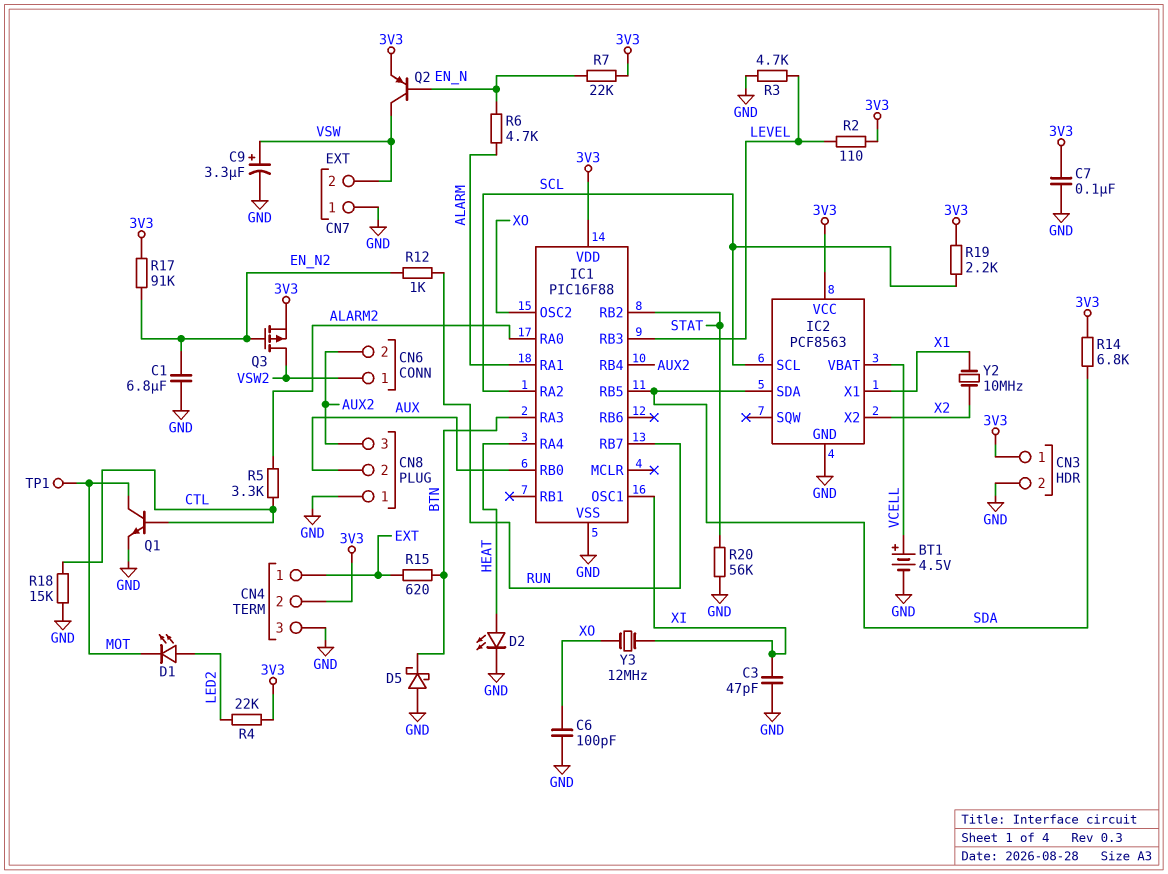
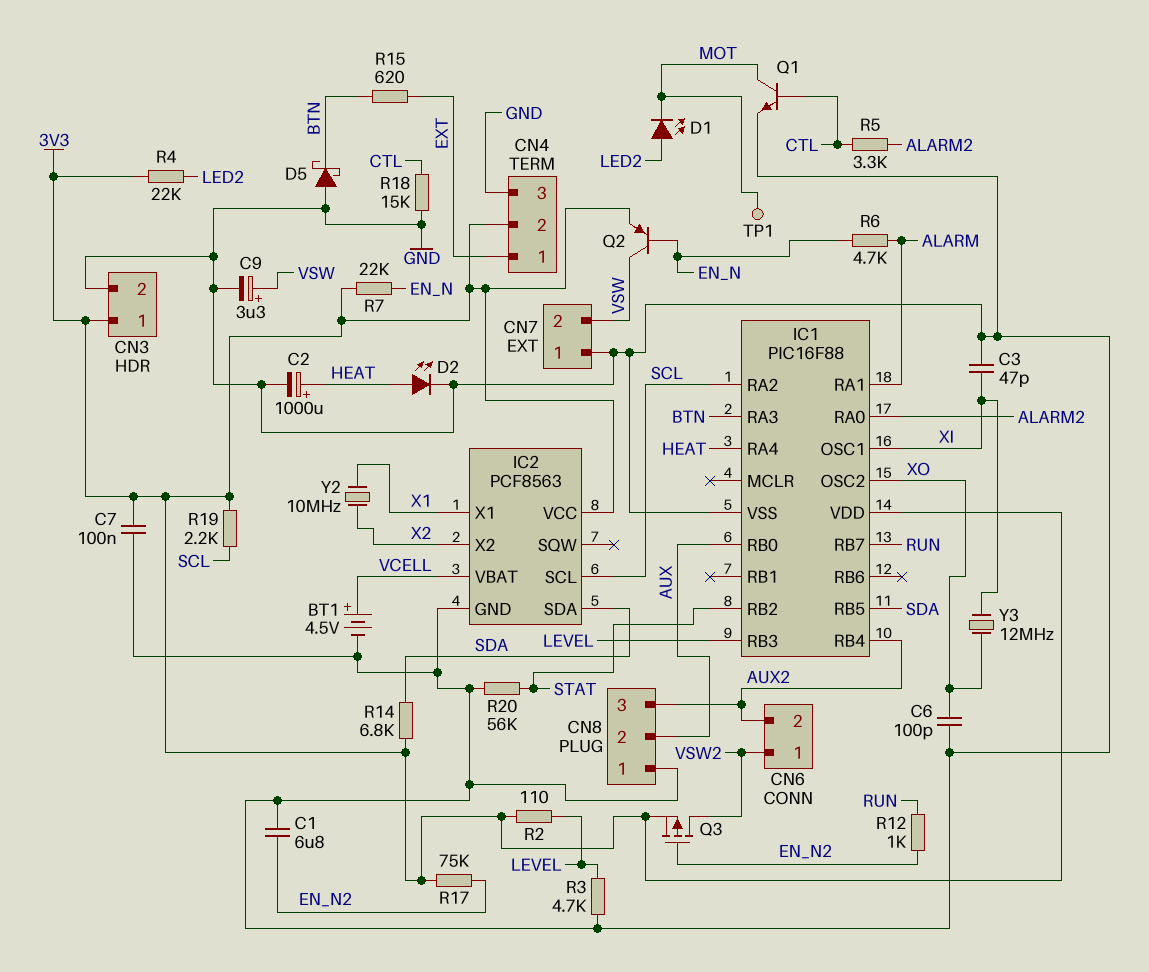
C2: none -> 1000uF (plus HEAT, minus GND)
R17: 91k (3V3, EN_N2) -> 75k (3V3, EN_N2)

